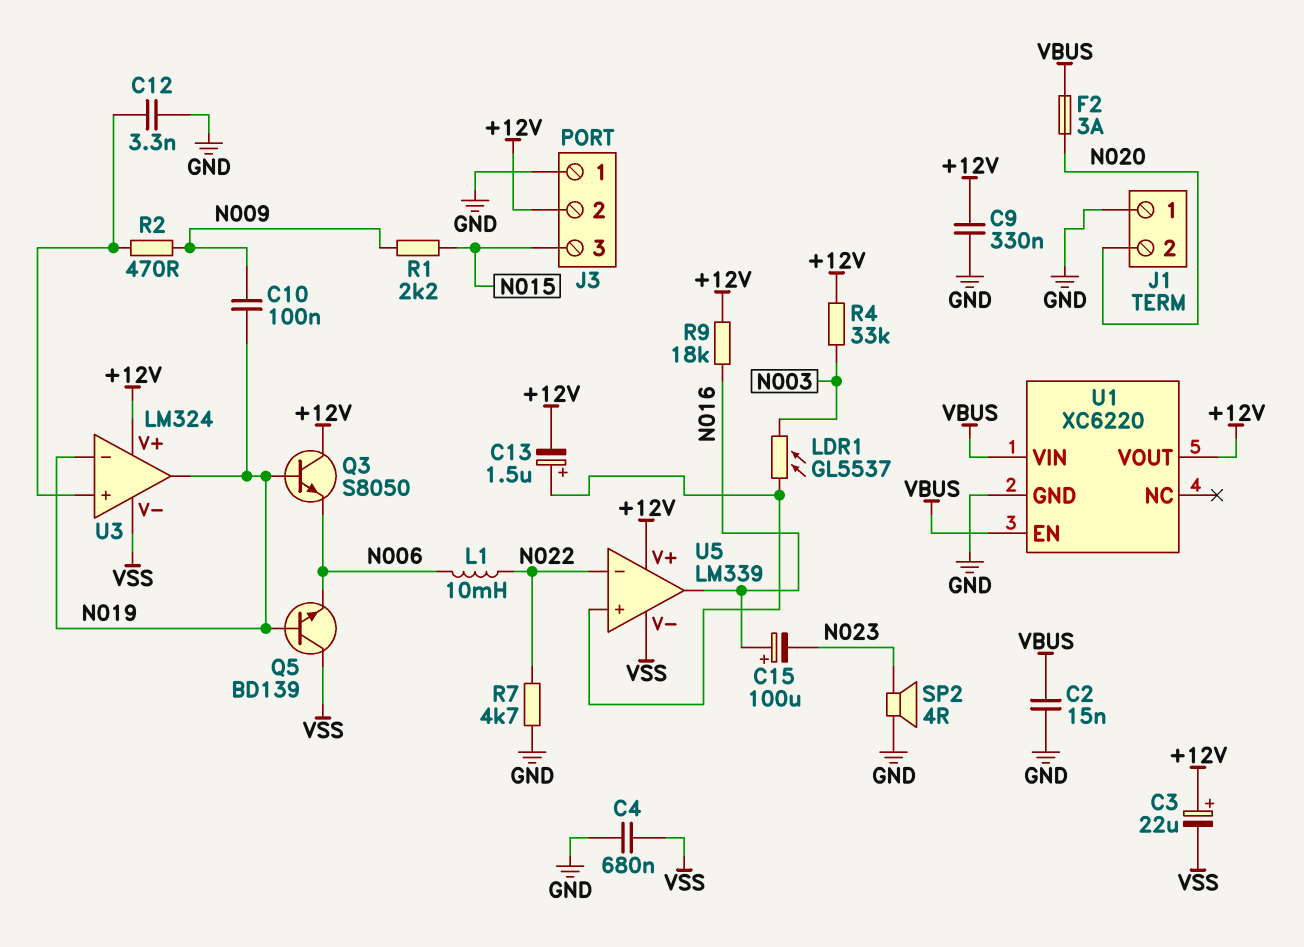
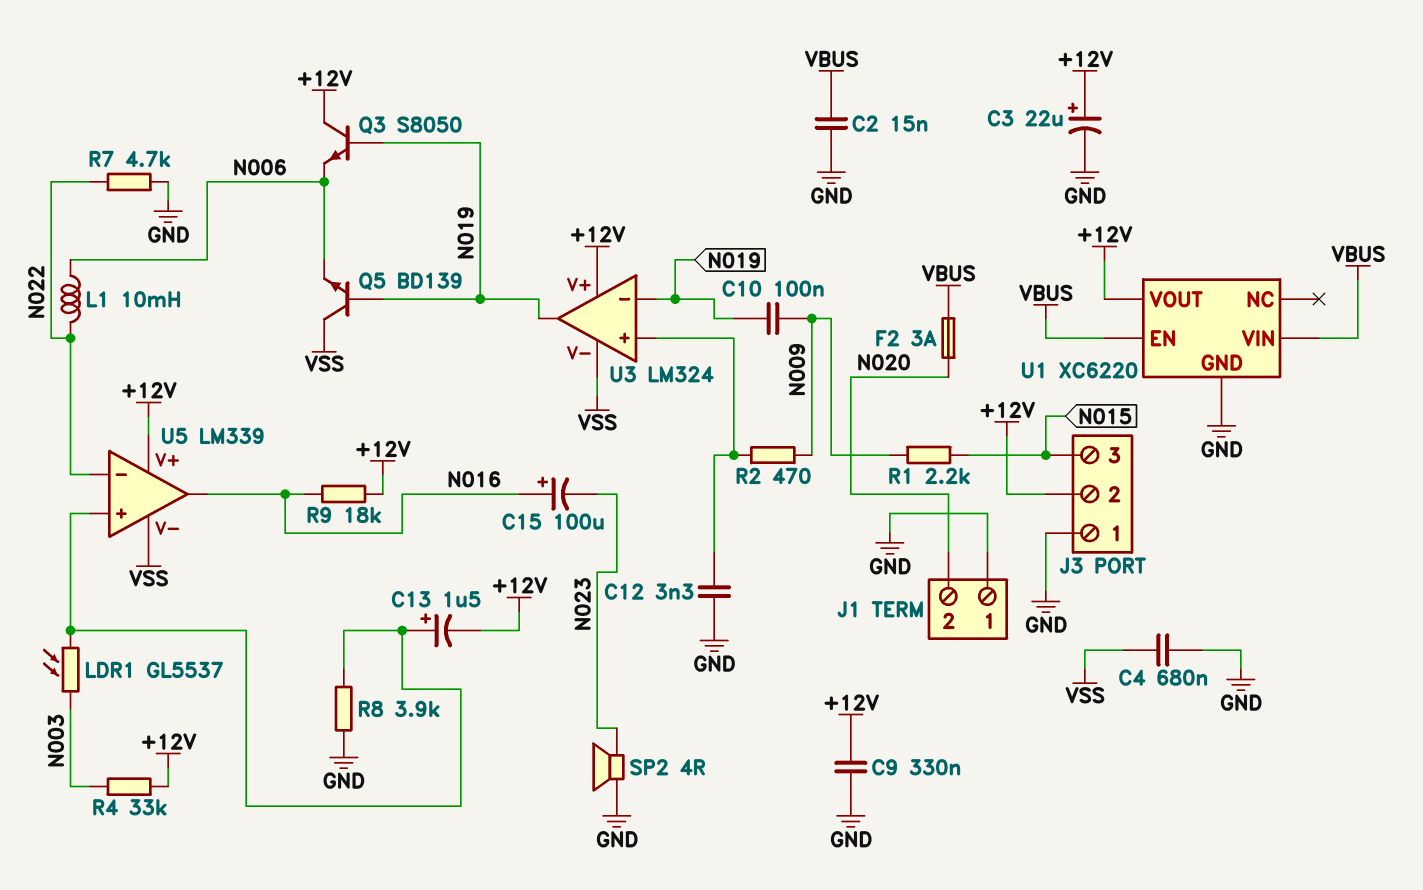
C3: 22uF (plus +12V, minus VSS) -> 22uF (plus +12V, minus GND)
R8: none -> 3.9k (GND, U5/in+)

